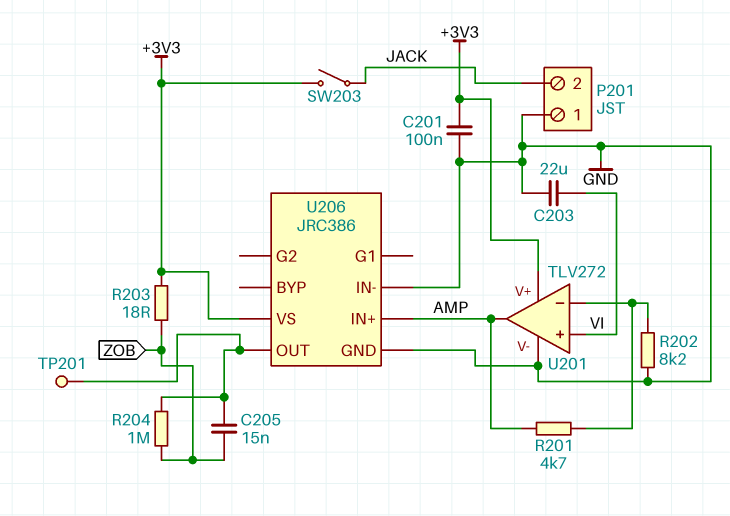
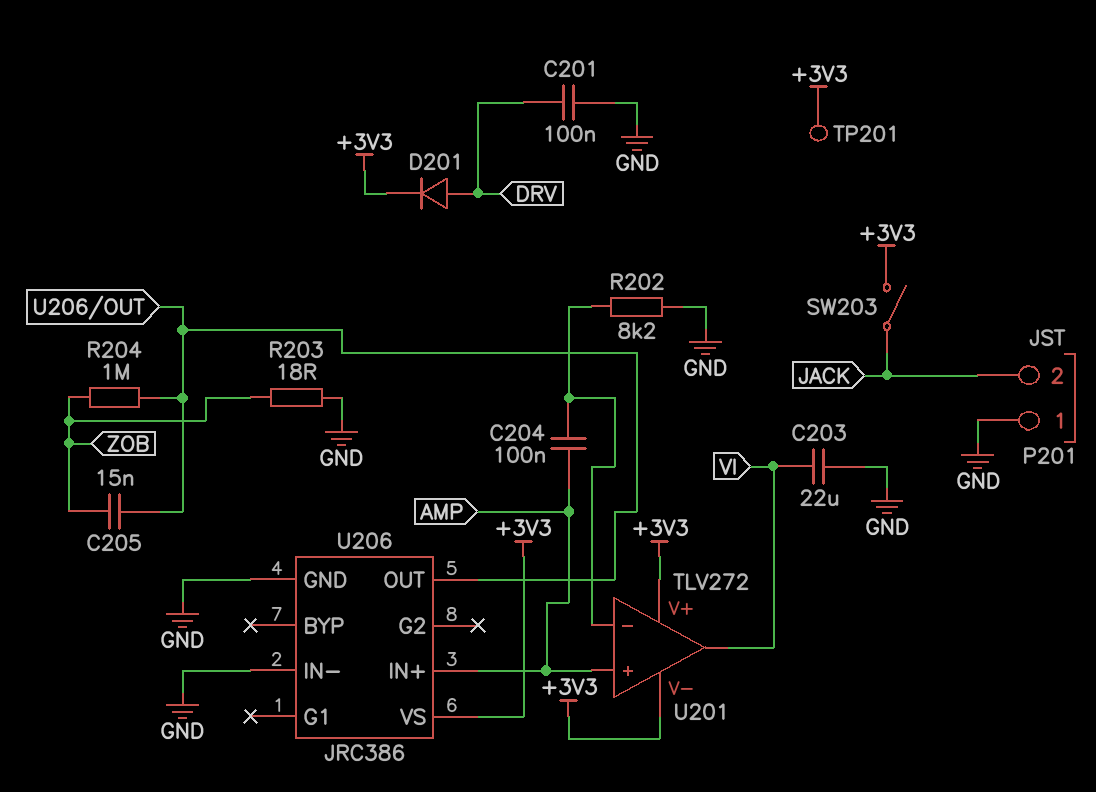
C201: 100nF (+3V3, GND) -> 100nF (DRV, GND)
C204: none -> 100nF (AMP, U201/in-)
D201: none -> diode (A DRV, K +3V3)
R201: 4.7k (AMP, U201/in-) -> none
R203: 18 (+3V3, ZOB) -> 18 (GND, ZOB)
TP201: test point (U206/OUT) -> test point (+3V3)
U201 pin V-: GND -> +3V3
U201 pin in+: VI -> AMP
U201 pin out: AMP -> VI

